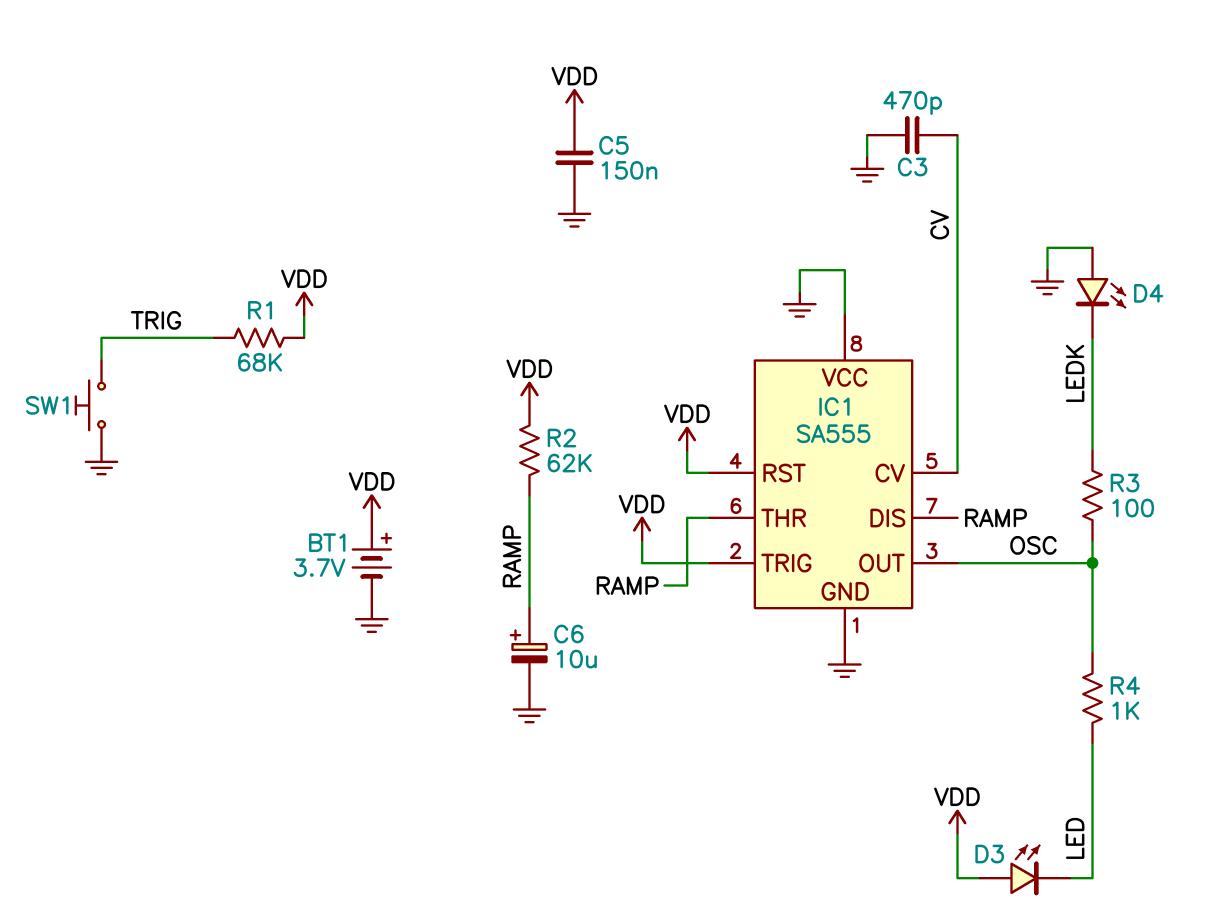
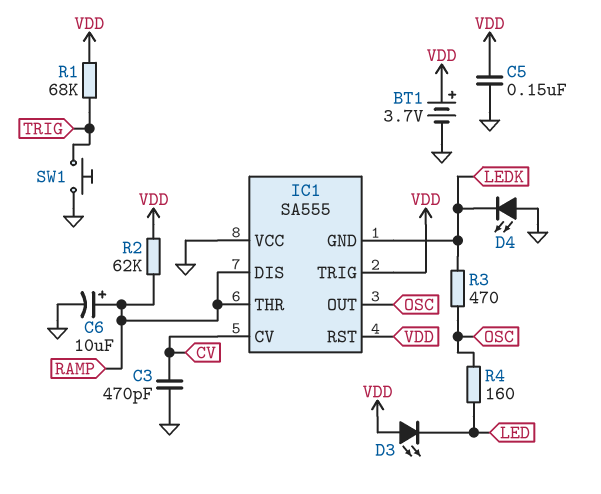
IC1 pin GND: GND -> LEDK
R3: 100 (LEDK, OSC) -> 470 (LEDK, OSC)
R4: 1k (LED, OSC) -> 160 (LED, OSC)

